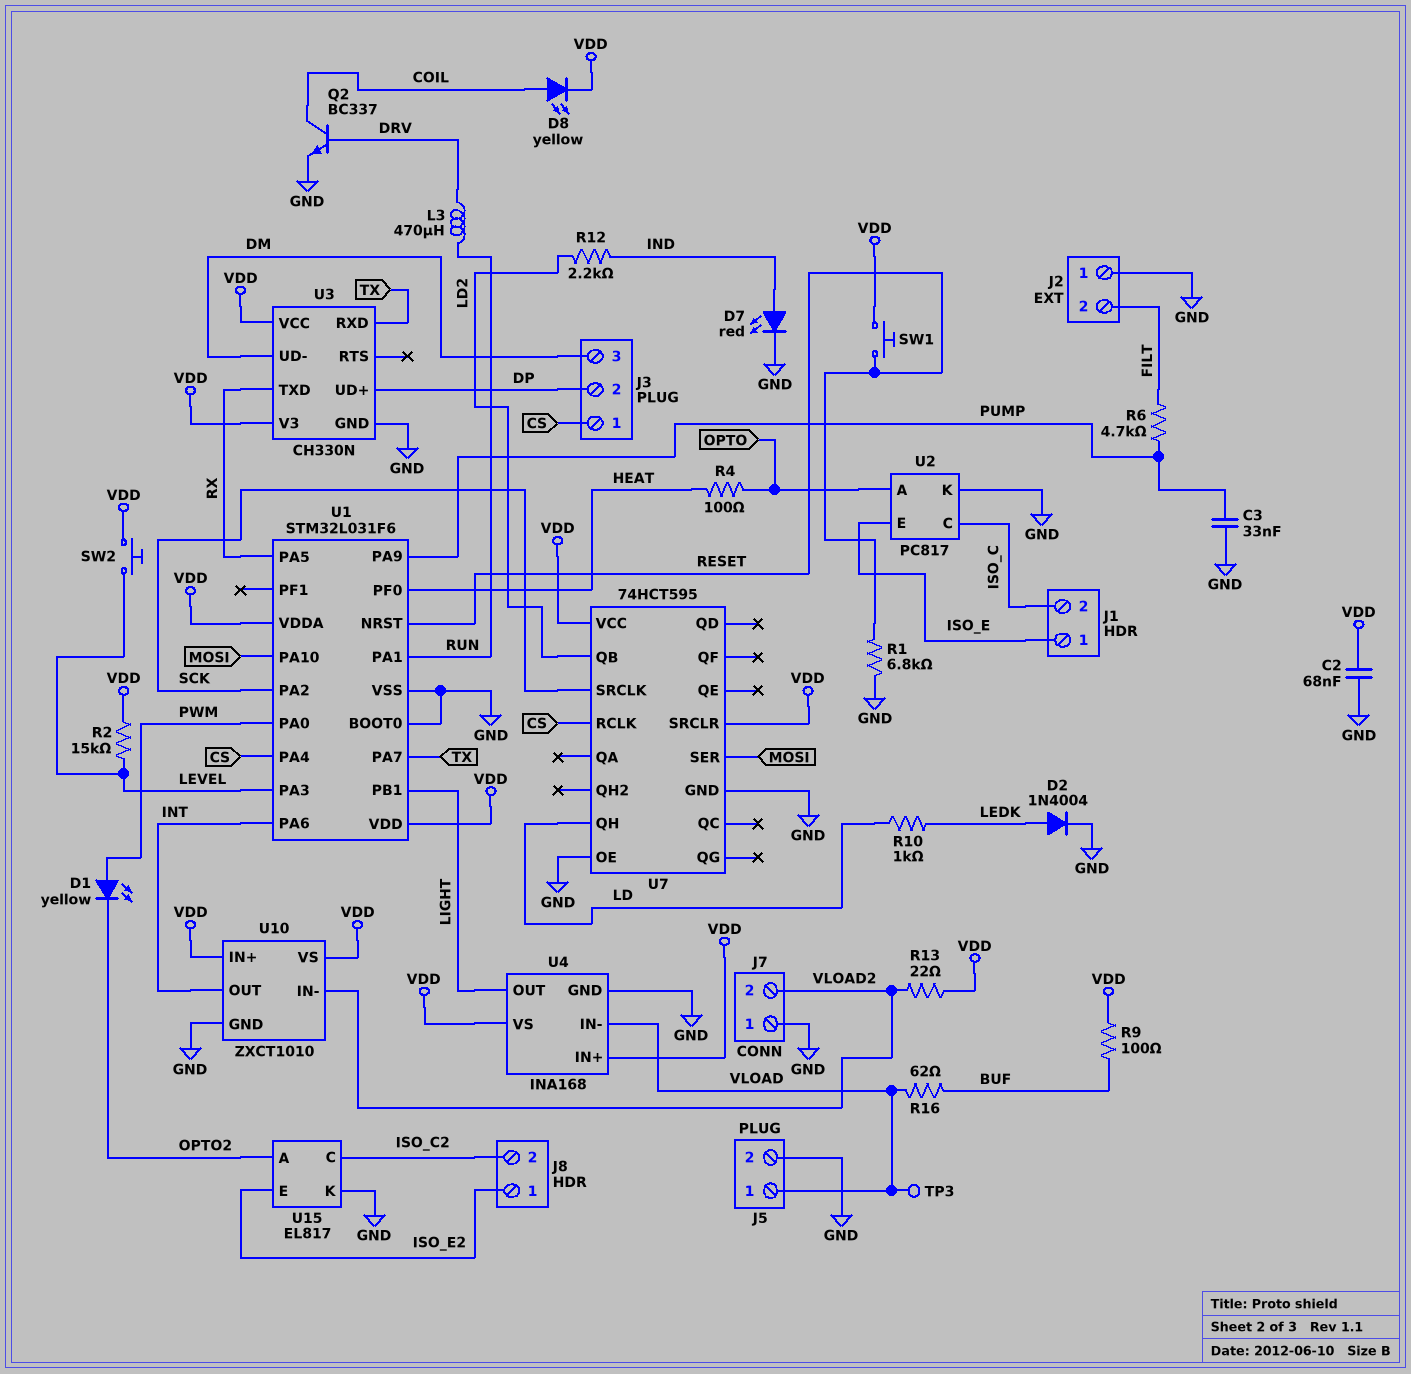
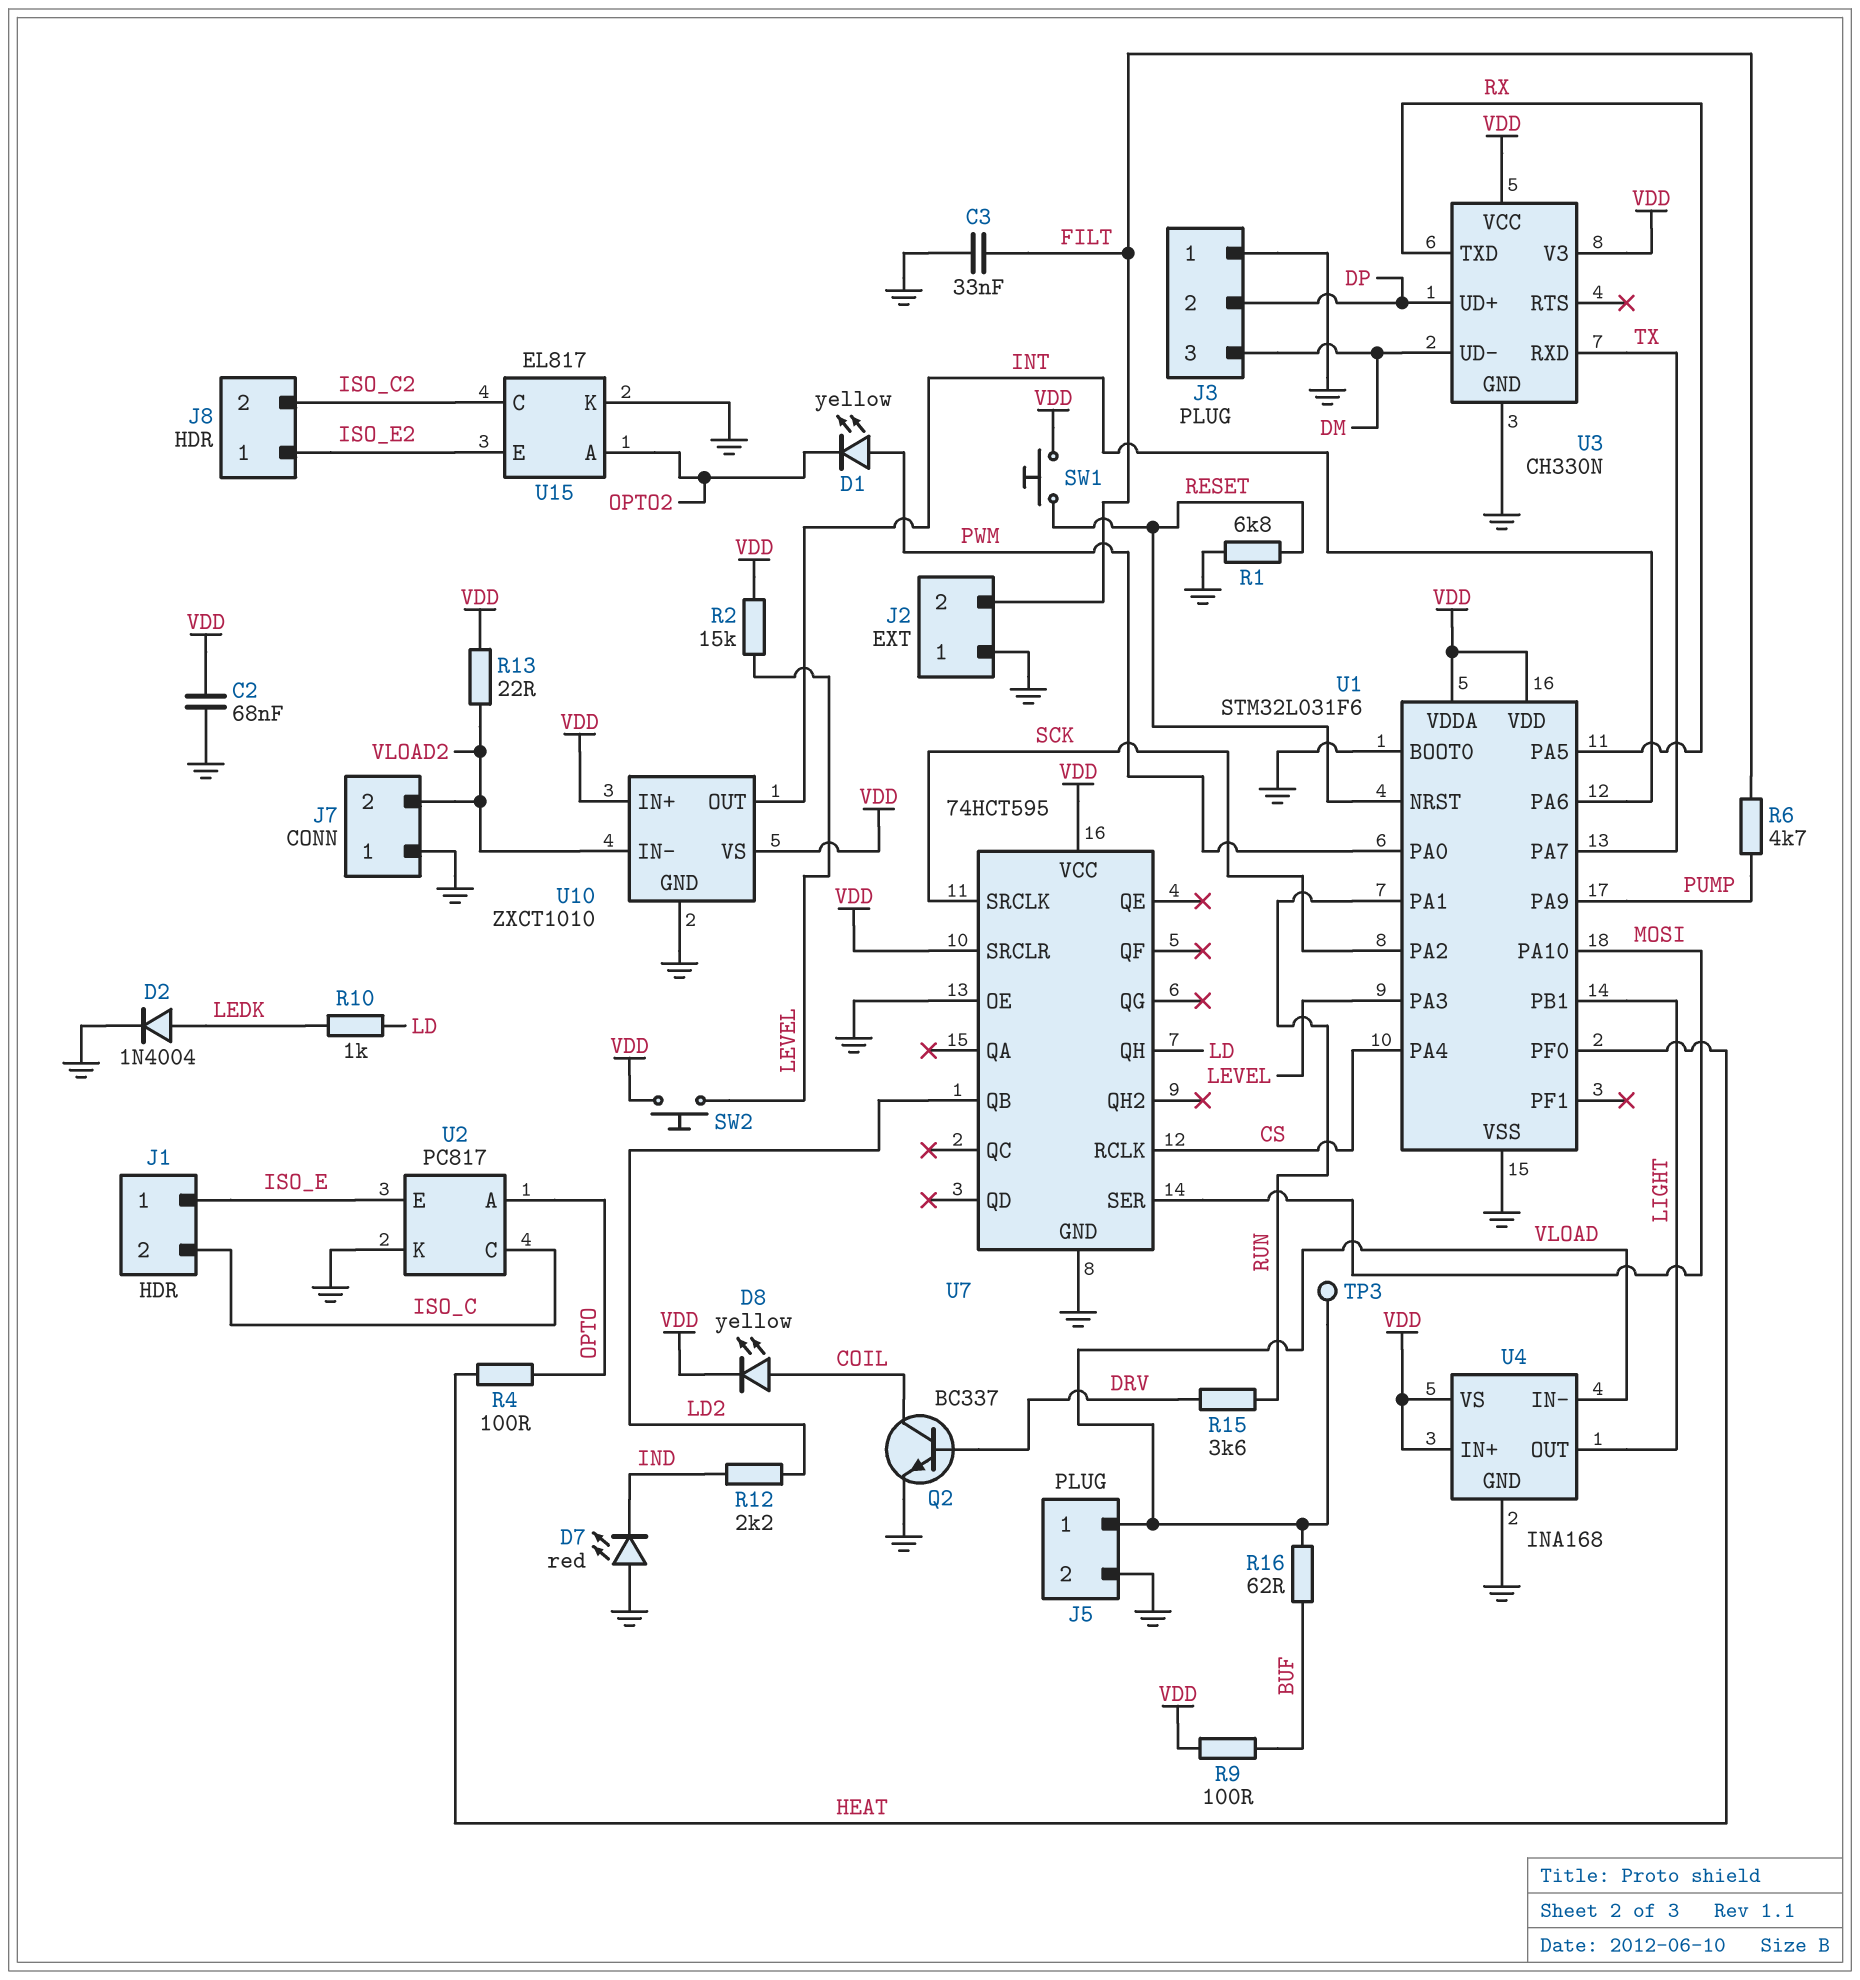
C3: 33nF (GND, PUMP) -> 33nF (FILT, GND)
D7: LED red (A IND, K GND) -> LED red (A GND, K IND)
J3 pin 1: CS -> GND
L3: 470uH (DRV, RUN) -> none
R15: none -> 3.6k (DRV, RUN)

